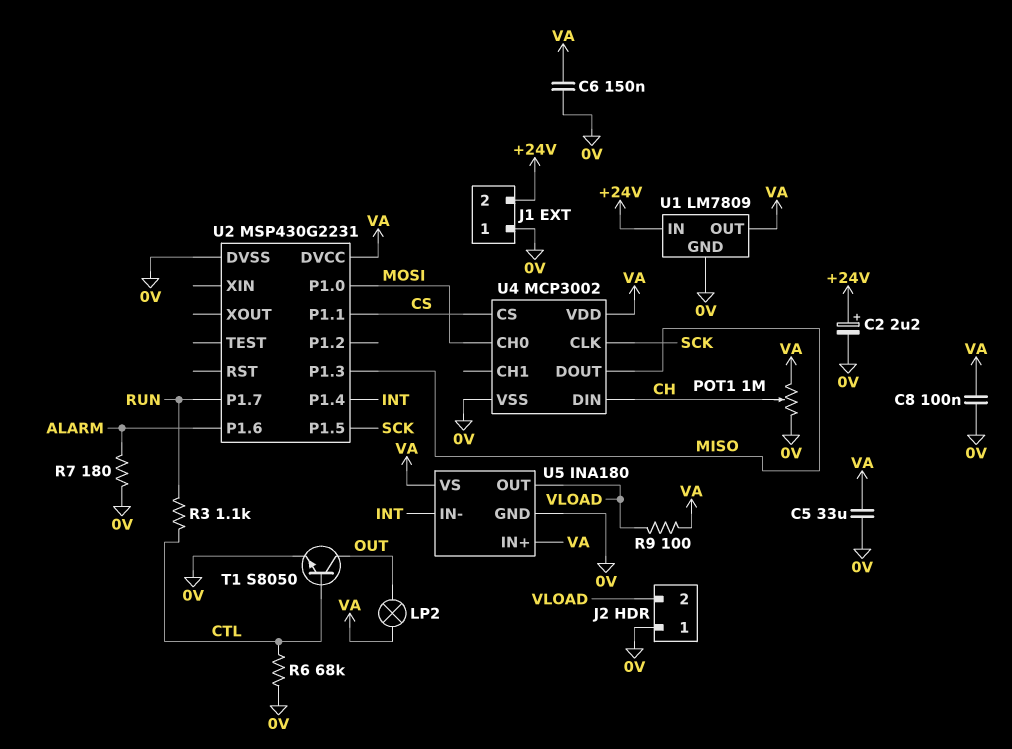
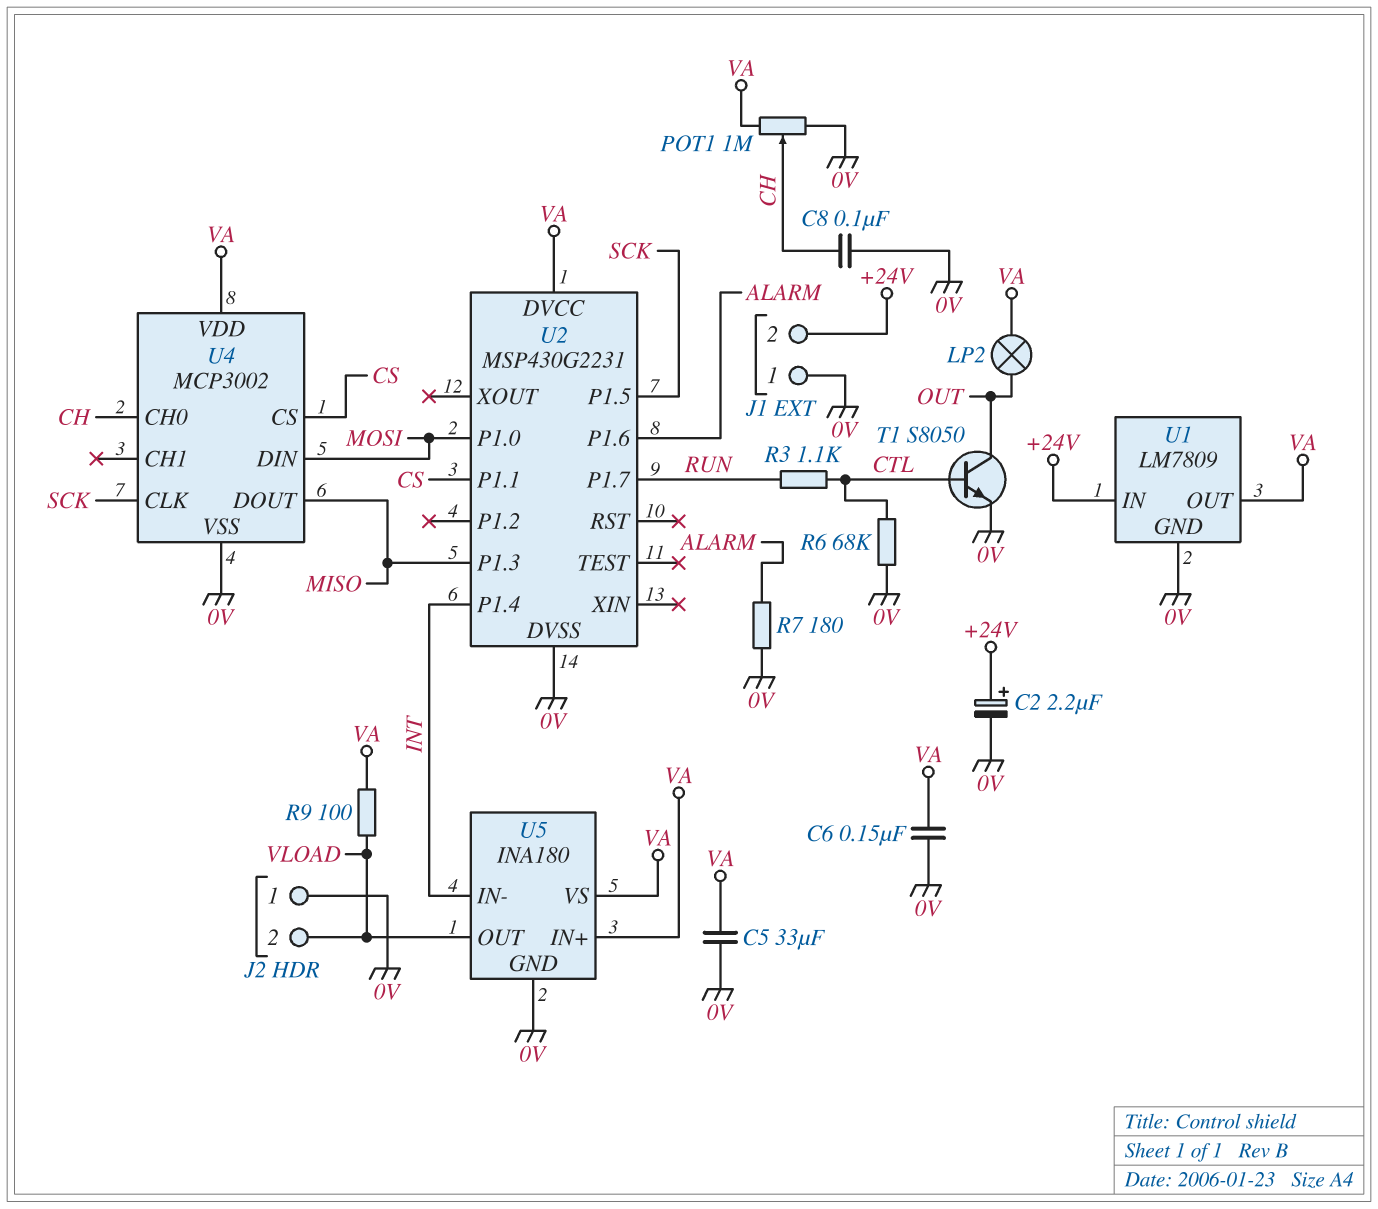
C8: 100nF (0V, VA) -> 100nF (0V, CH)
U4 pin CH0: MOSI -> CH
U4 pin DIN: CH -> MOSI

